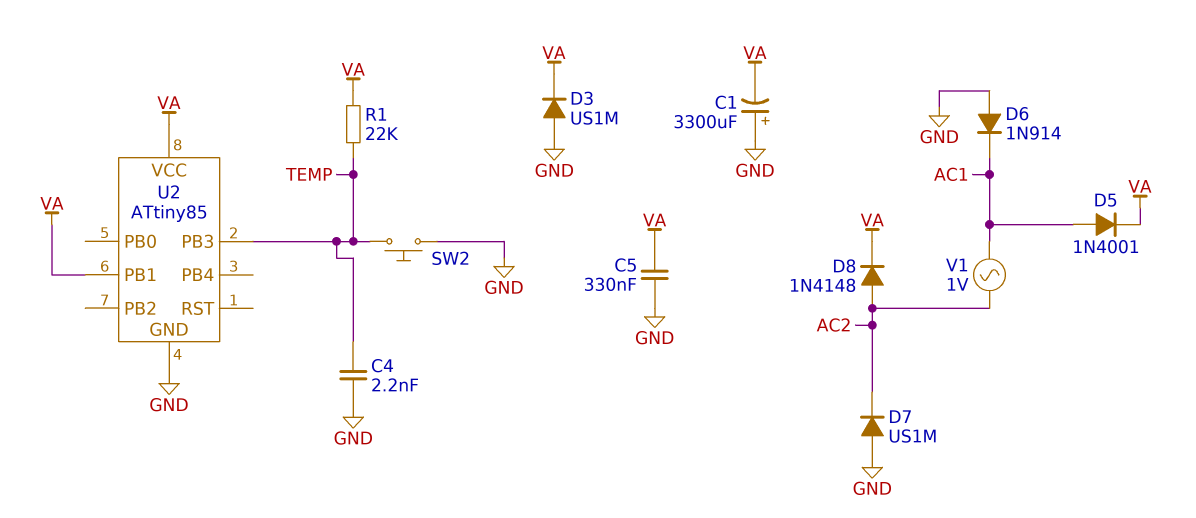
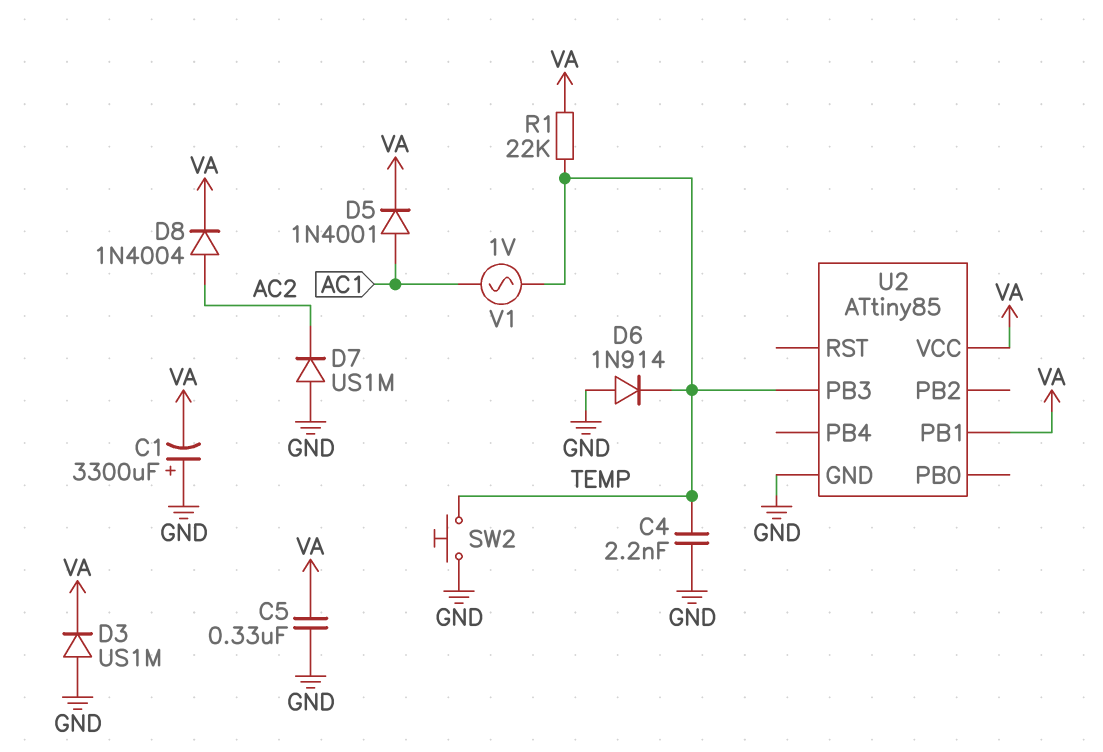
D6: diode 1N914 (A GND, K AC1) -> diode 1N914 (A GND, K TEMP)
D8: diode 1N4148 (A AC2, K VA) -> diode 1N4004 (A AC2, K VA)
V1: AC 1V (AC1, AC2) -> AC 1V (AC1, TEMP)

